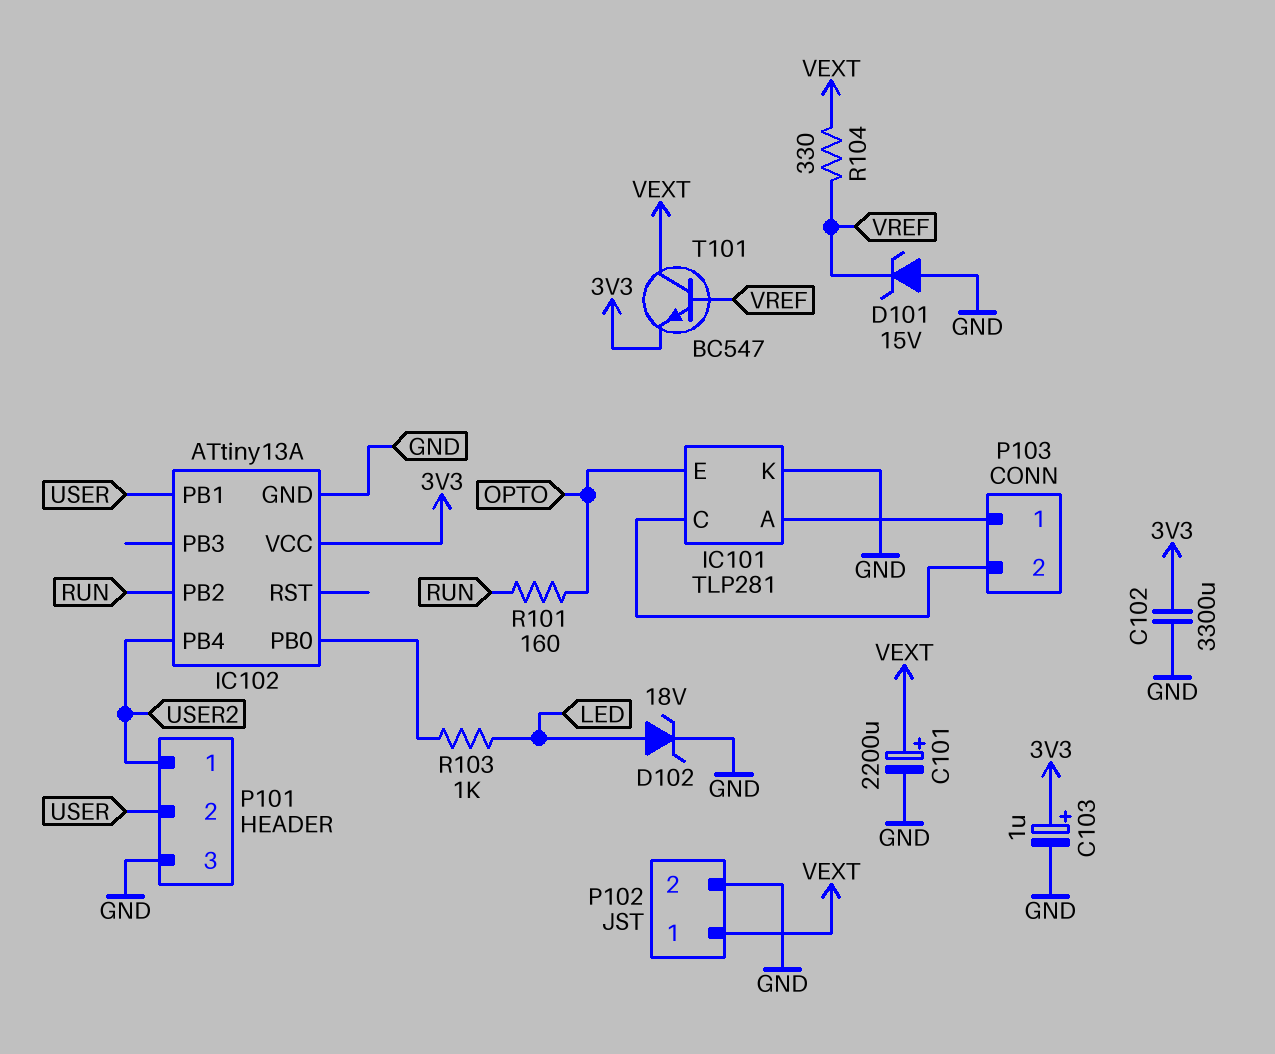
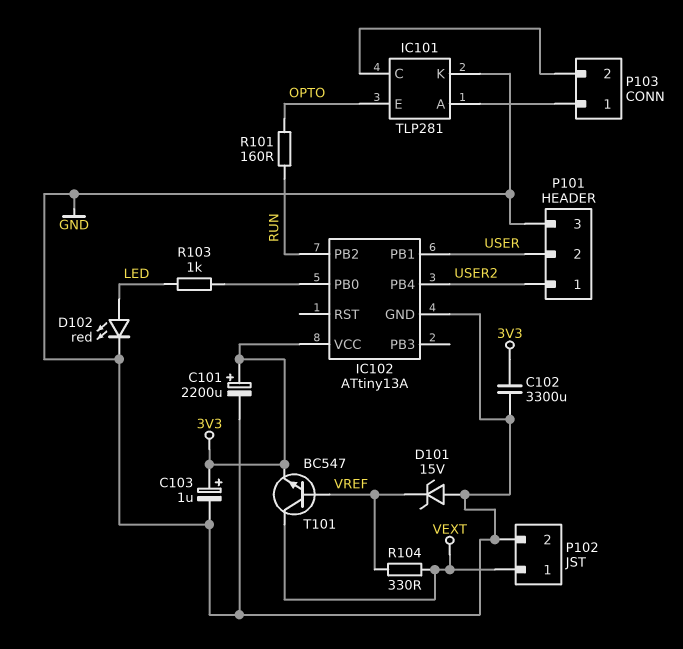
C101: 2200uF (plus VEXT, minus GND) -> 2200uF (plus 3V3, minus GND)
D102: zener 18V (A LED, K GND) -> LED red (A LED, K GND)

